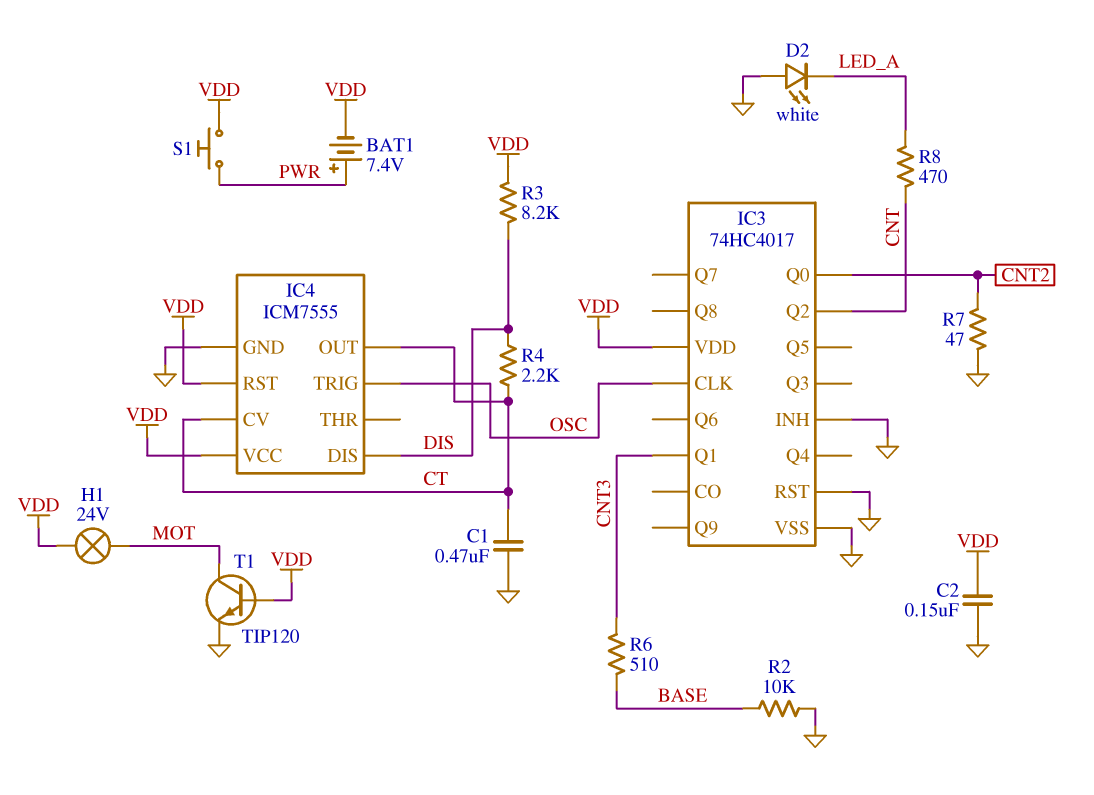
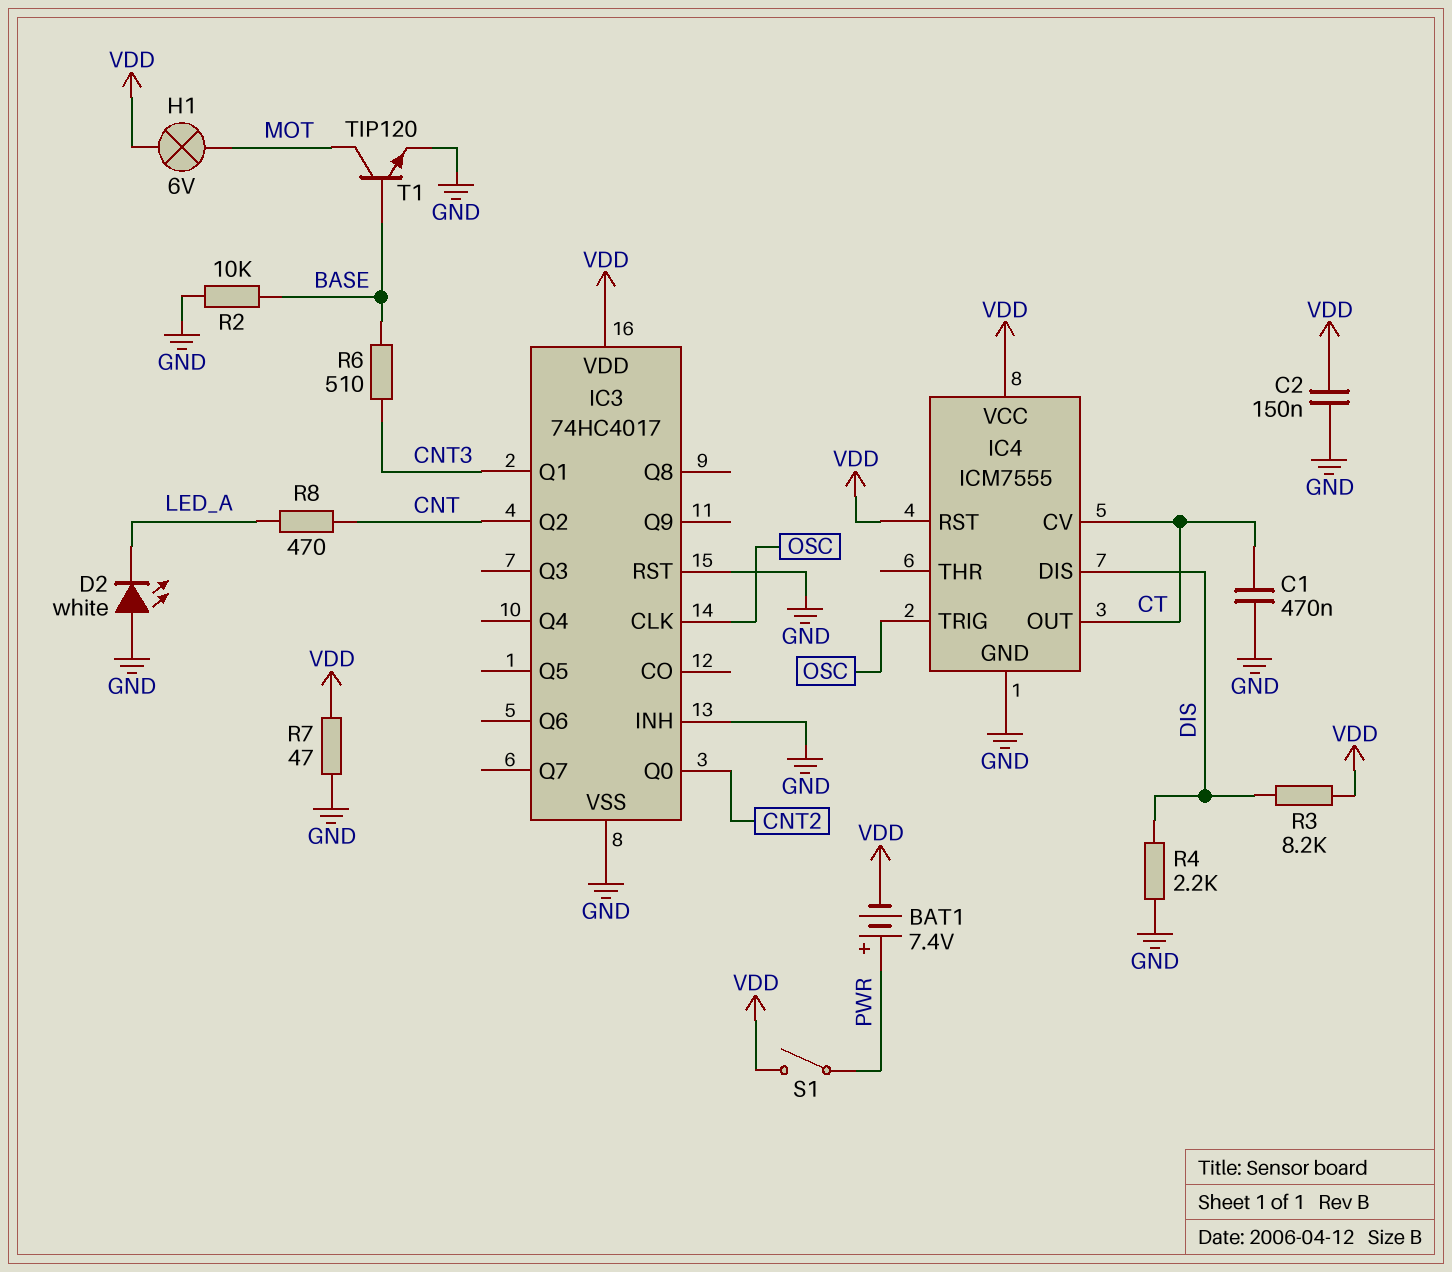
H1: lamp 24V (MOT, VDD) -> lamp 6V (MOT, VDD)
R4: 2.2k (CT, DIS) -> 2.2k (DIS, GND)
R7: 47 (CNT2, GND) -> 47 (GND, VDD)
S1: button (PWR, VDD) -> switch (PWR, VDD)
T1: NPN TIP120 (B VDD, C MOT, E GND) -> NPN TIP120 (B BASE, C MOT, E GND)

